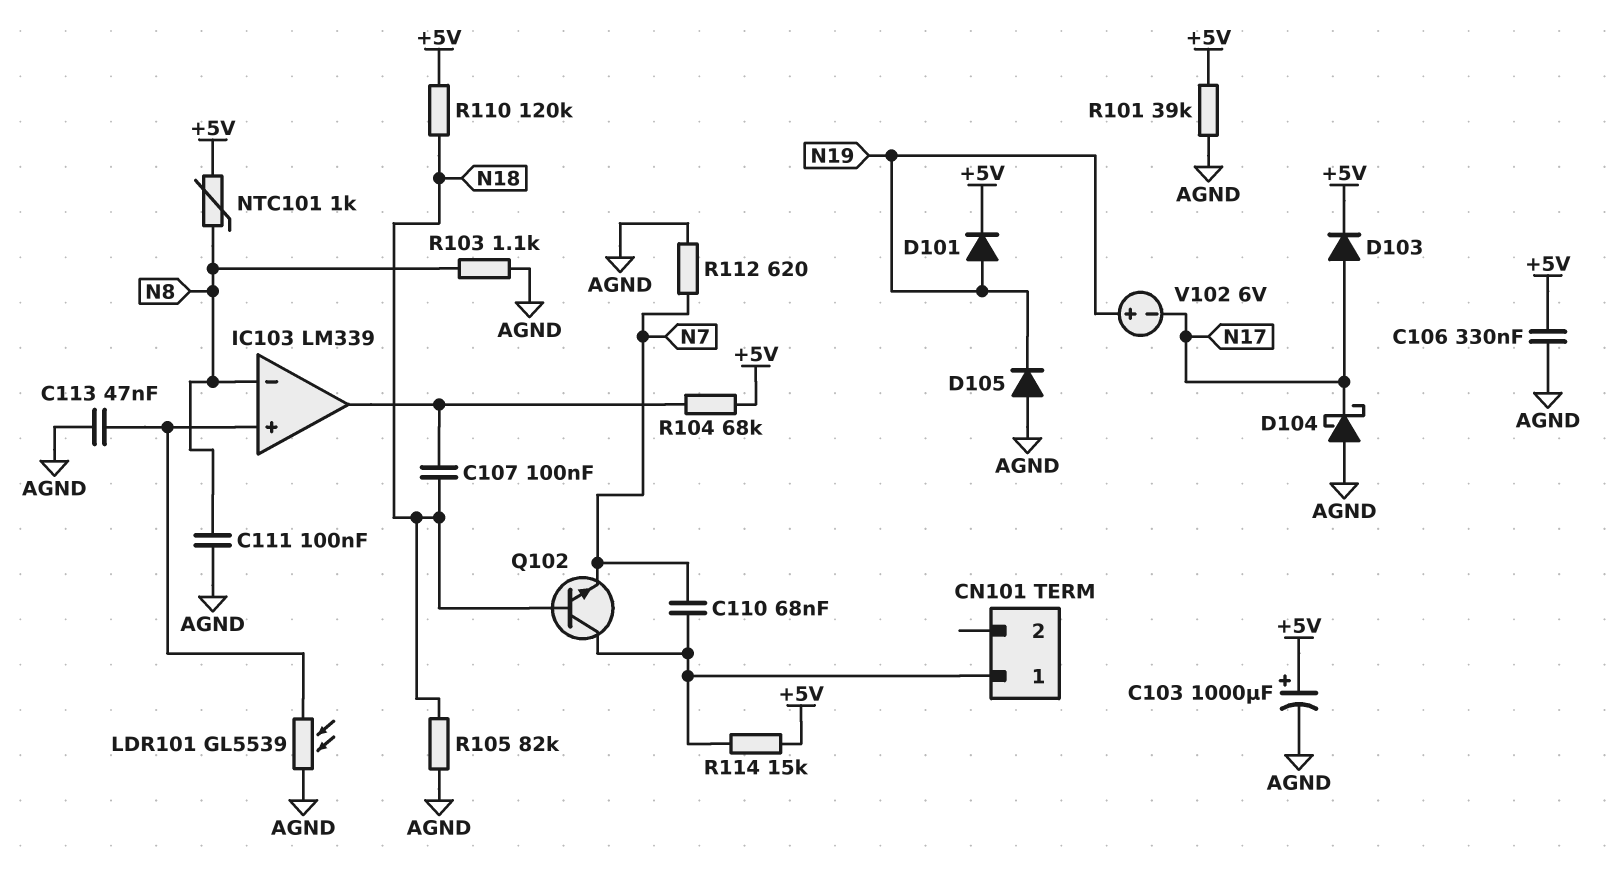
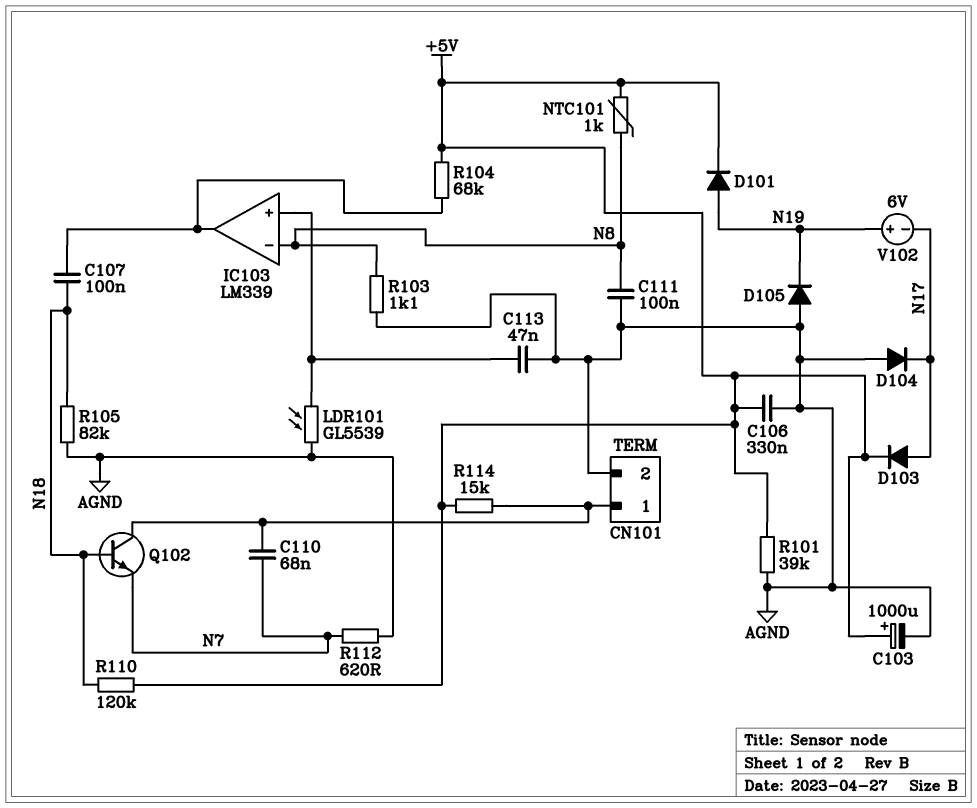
CN101 pin 2: none -> AGND
D104: schottky (A AGND, K N17) -> diode (A AGND, K N17)

